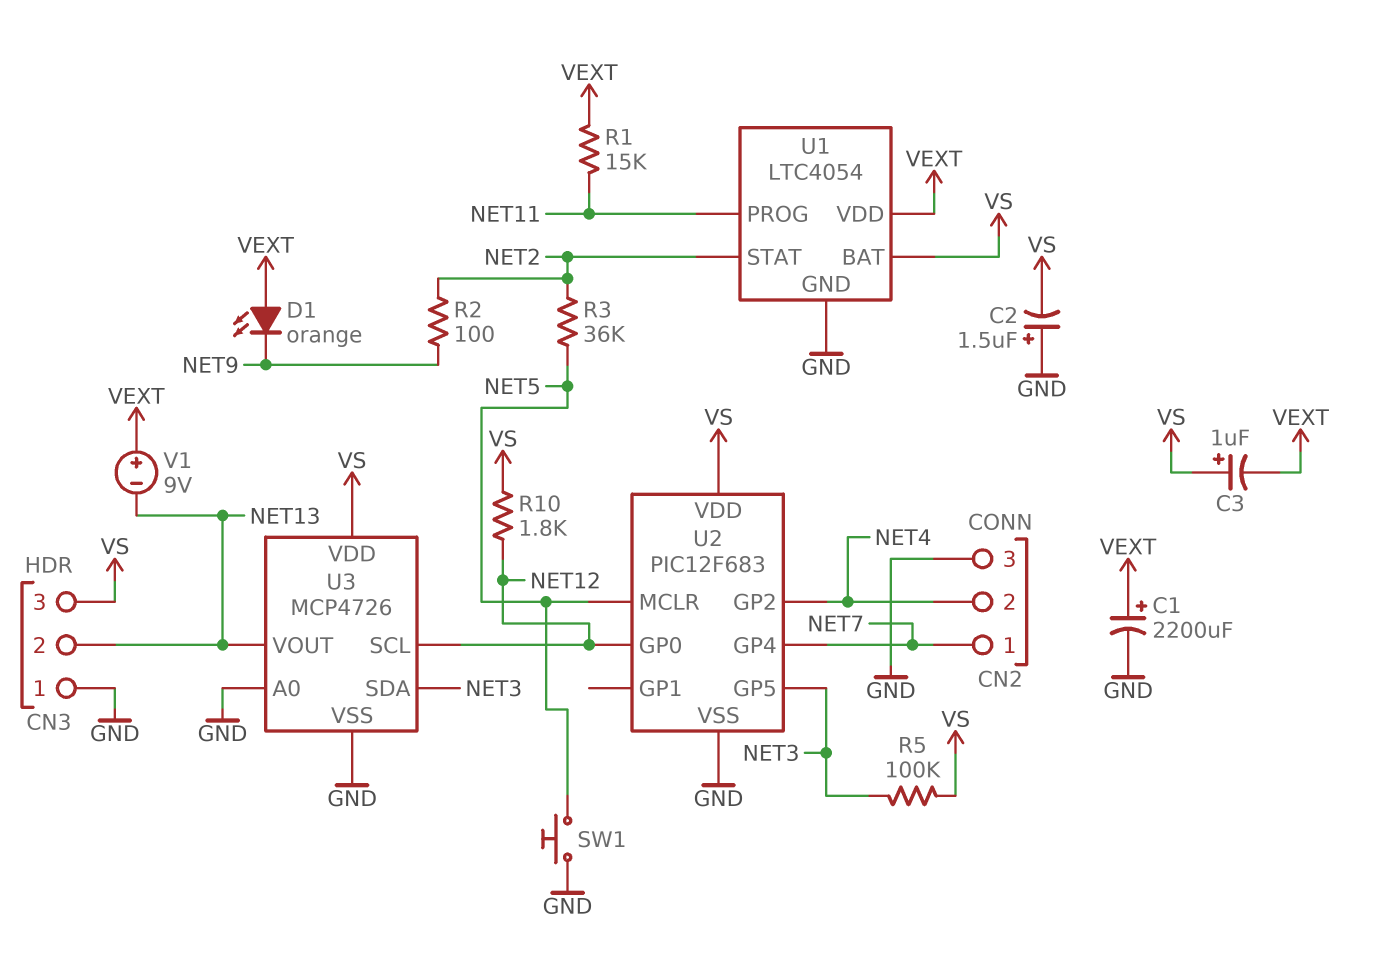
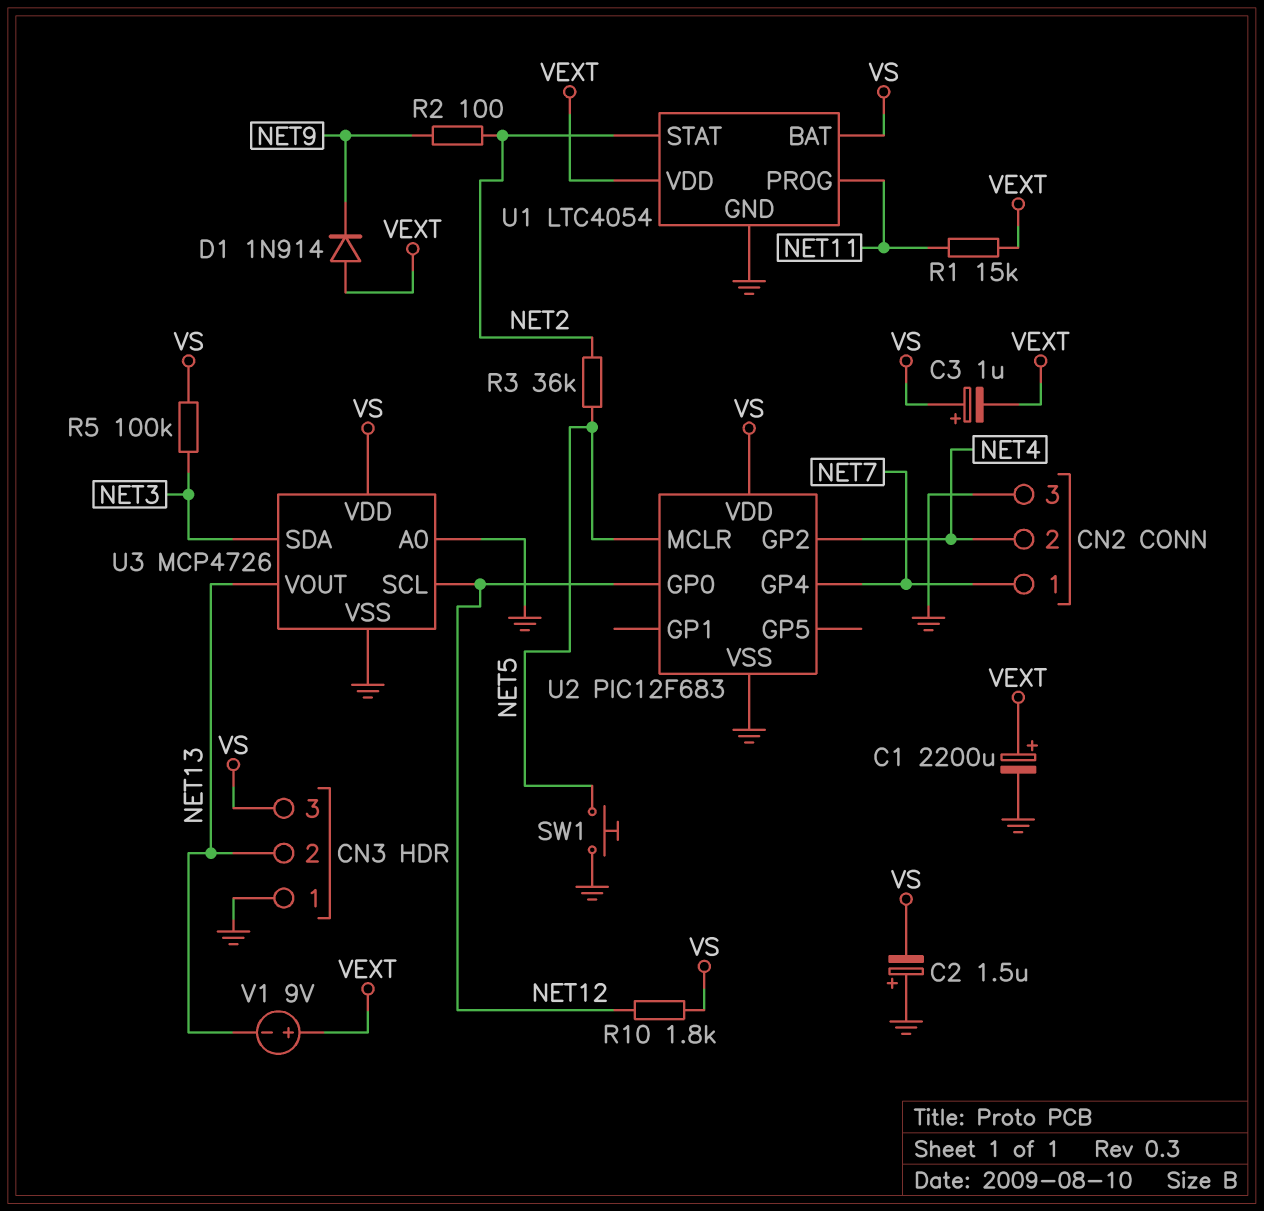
D1: LED orange (A VEXT, K NET9) -> diode 1N914 (A VEXT, K NET9)
U2 pin GP5: NET3 -> none

